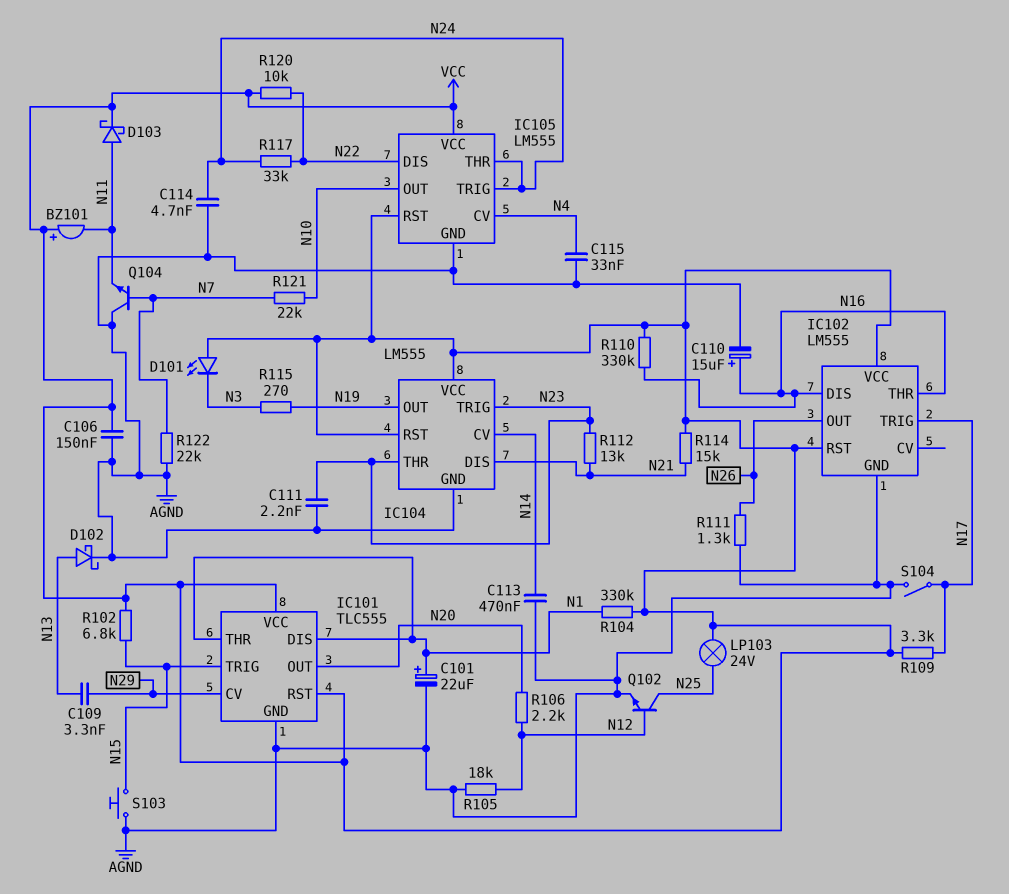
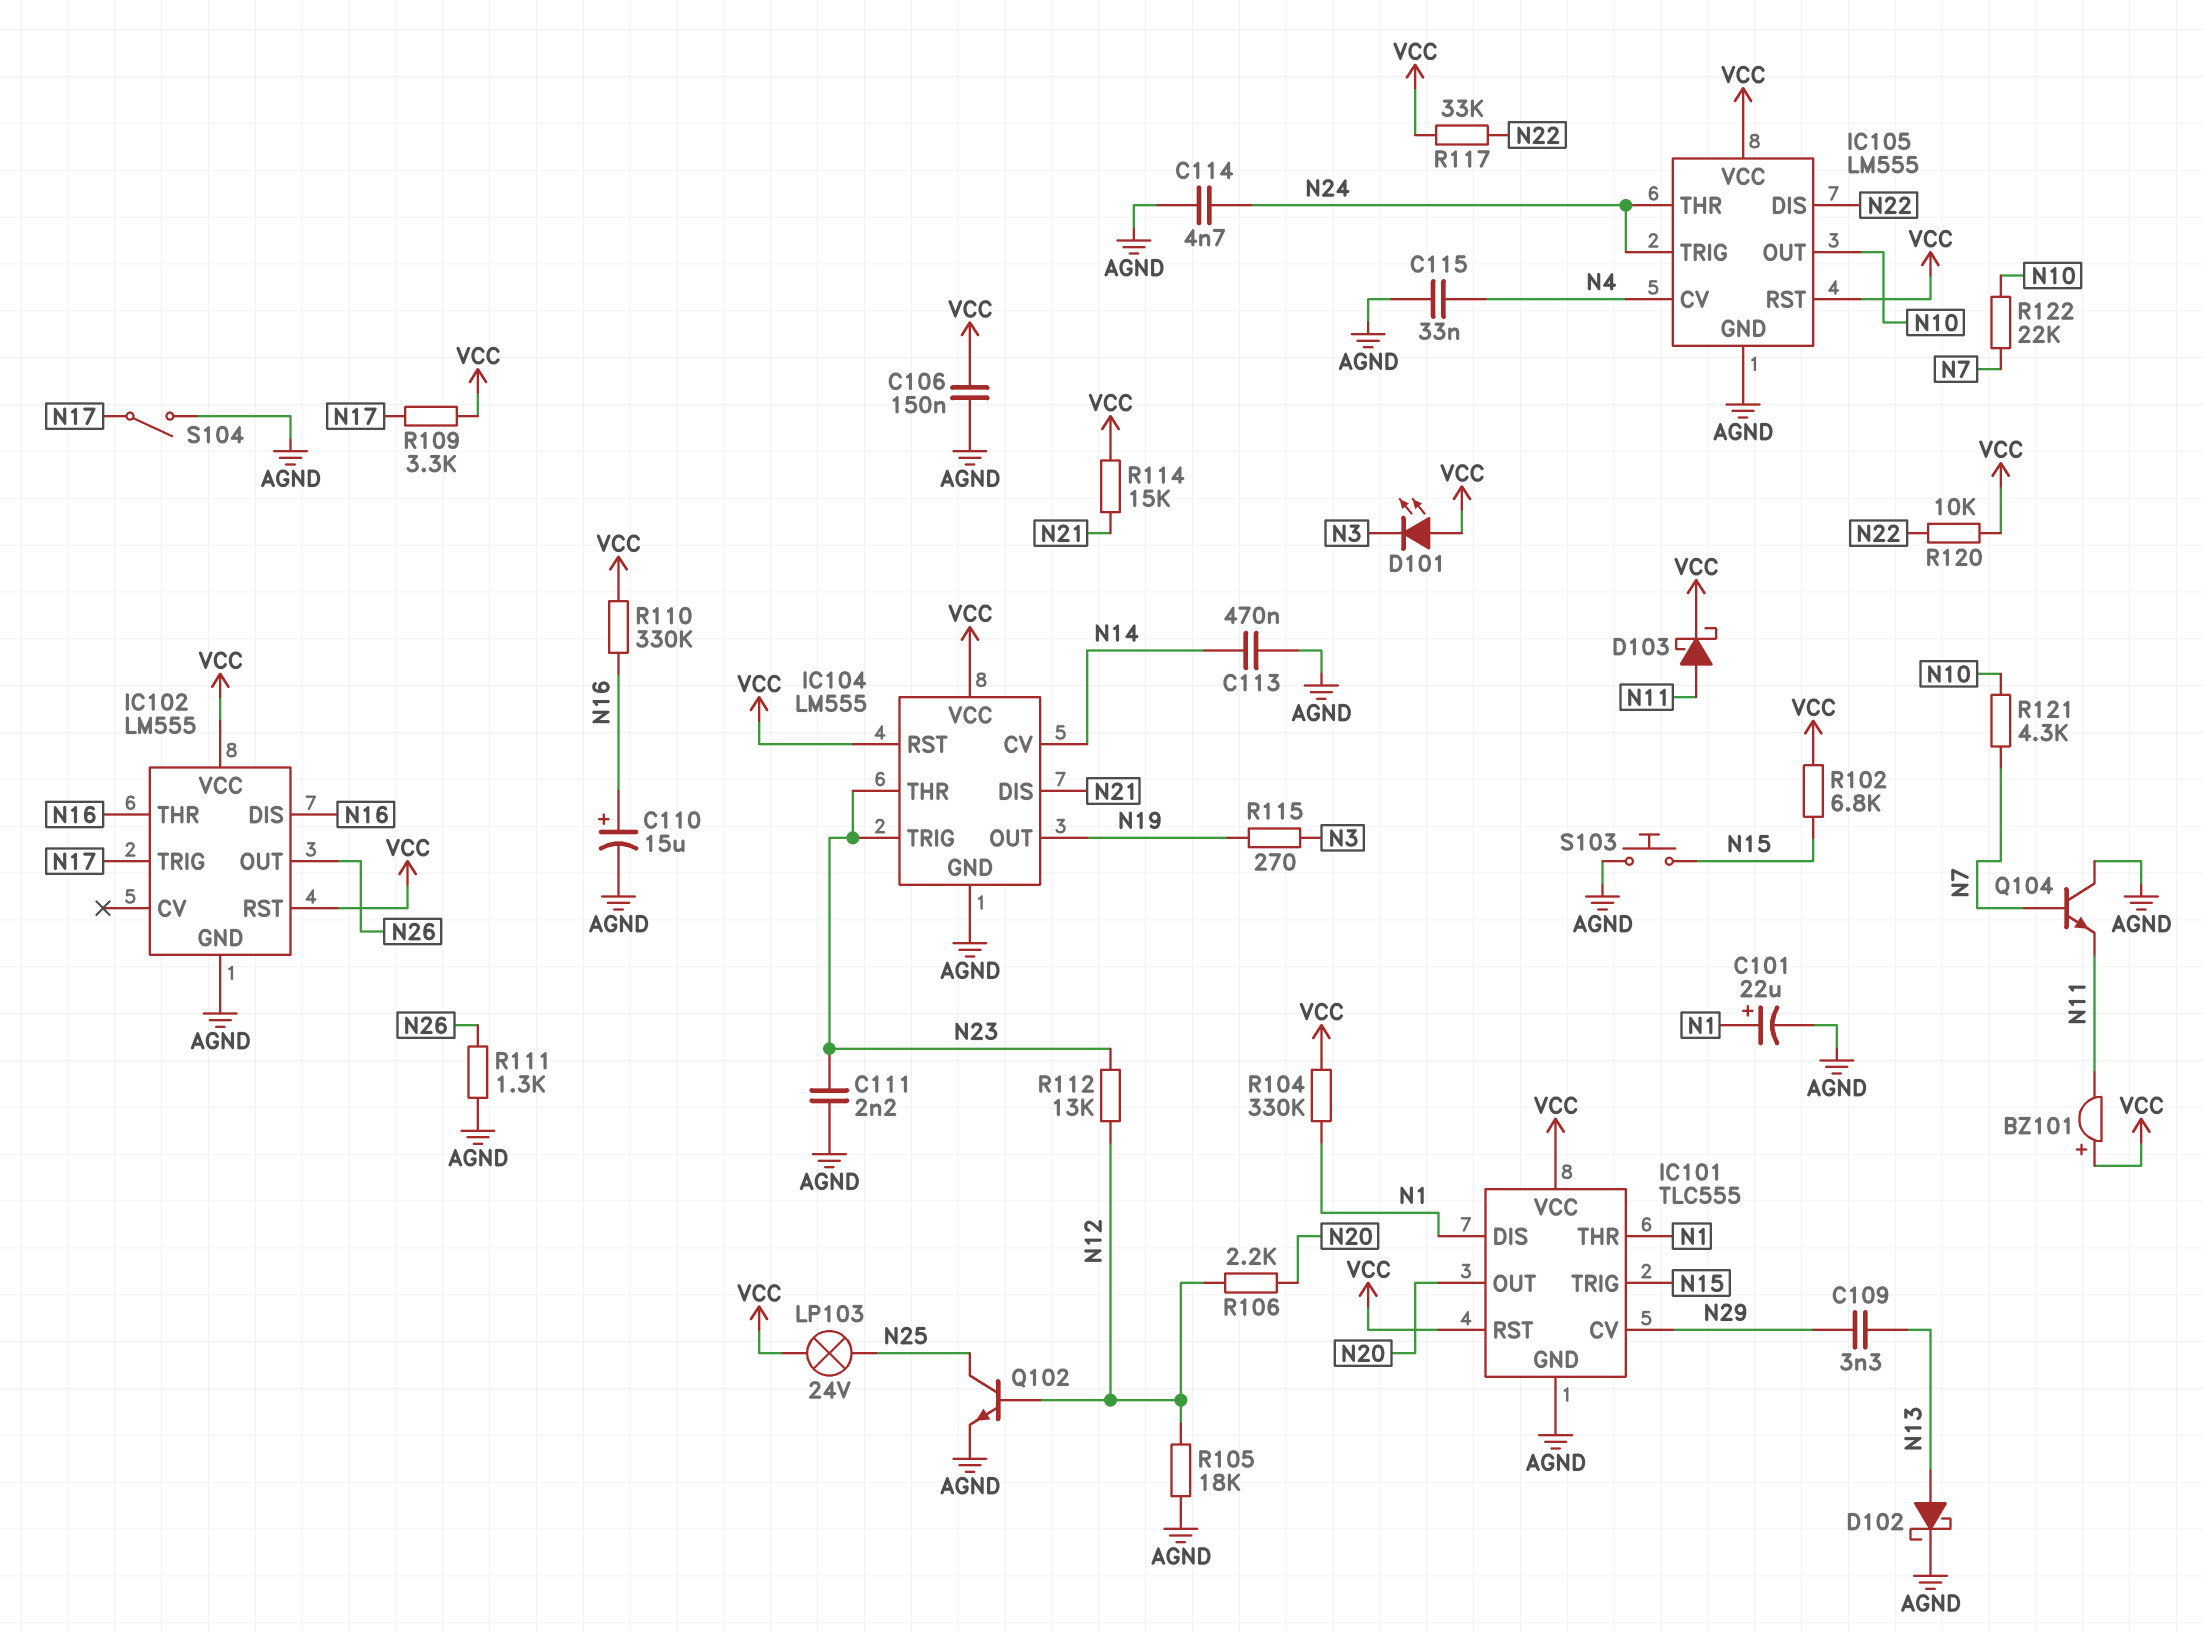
R112: 13k (N21, N23) -> 13k (N12, N23)
R117: 33k (N22, N24) -> 33k (N22, VCC)
R121: 22k (N7, N10) -> 4.3k (N7, N10)
R122: 22k (AGND, N7) -> 22k (N7, N10)

